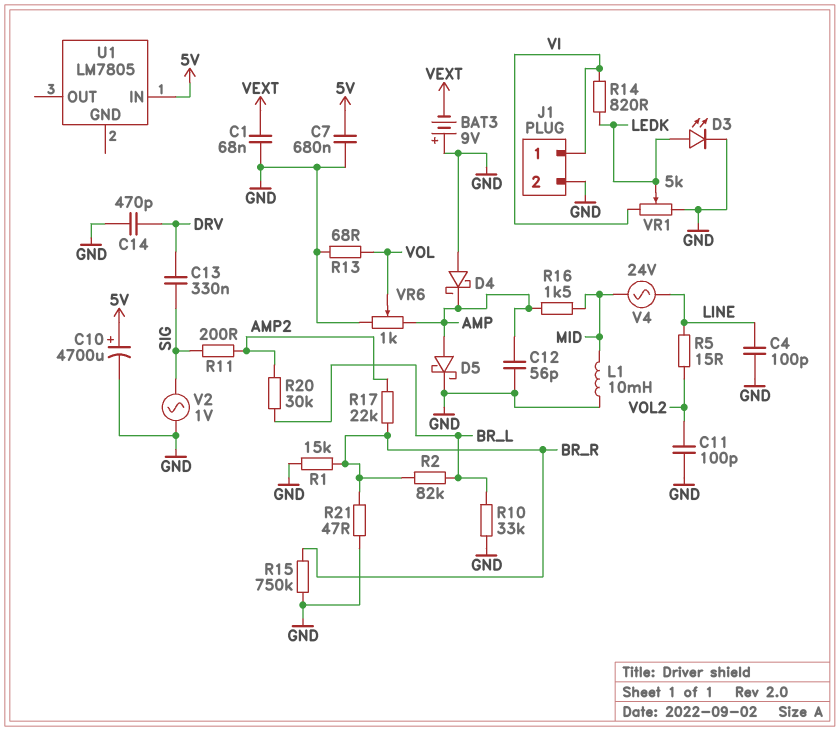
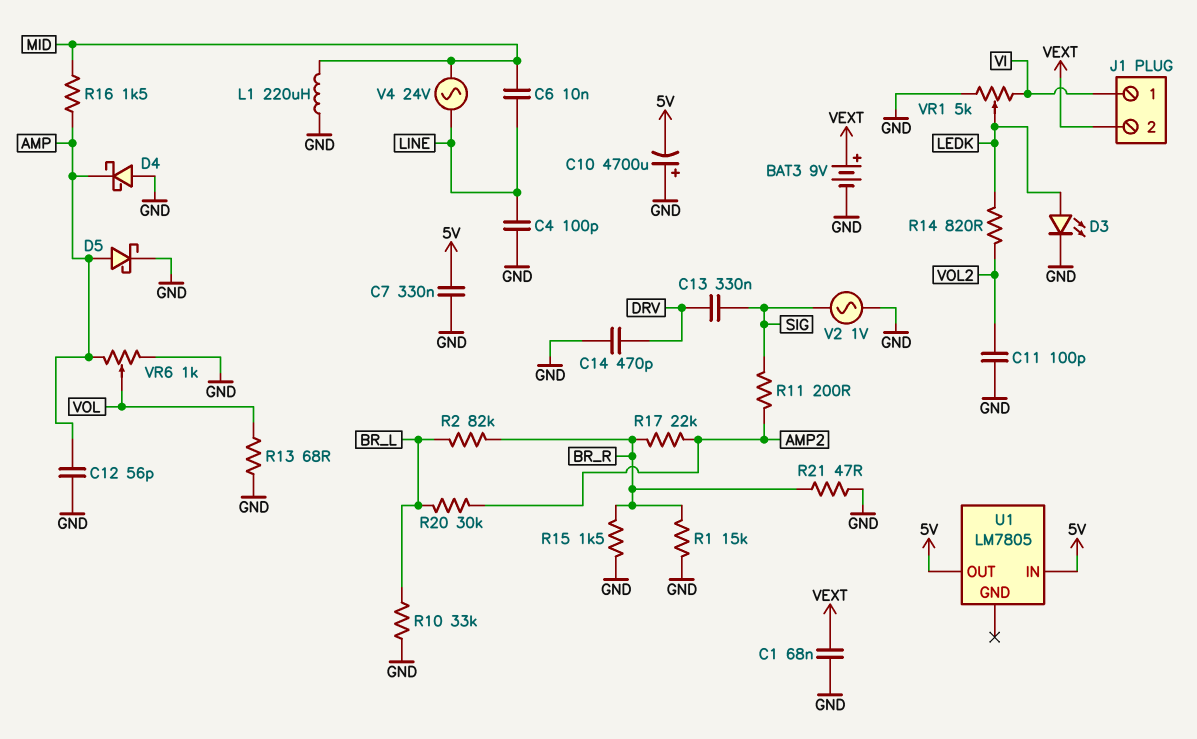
BAT3: 9V (plus GND, minus VEXT) -> 9V (plus VEXT, minus GND)
C6: none -> 10nF (LINE, MID)
C7: 680nF (5V, GND) -> 330nF (5V, GND)
C10: 4700uF (plus 5V, minus GND) -> 4700uF (plus GND, minus 5V)
J1 pin 2: GND -> VEXT
L1: 10mH (GND, MID) -> 220uH (GND, MID)
R5: 15 (LINE, VOL2) -> none
R14: 820 (LEDK, VI) -> 820 (LEDK, VOL2)
R15: 750k (BR_R, GND) -> 1.5k (BR_R, GND)
U1 pin OUT: none -> 5V

